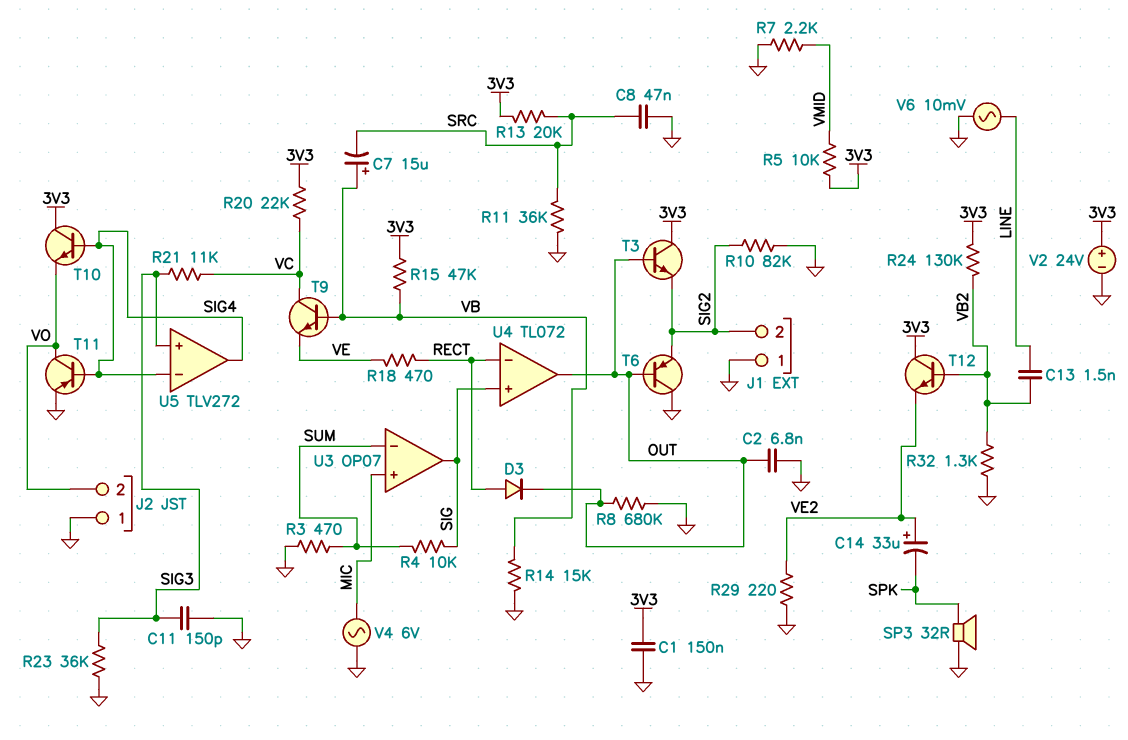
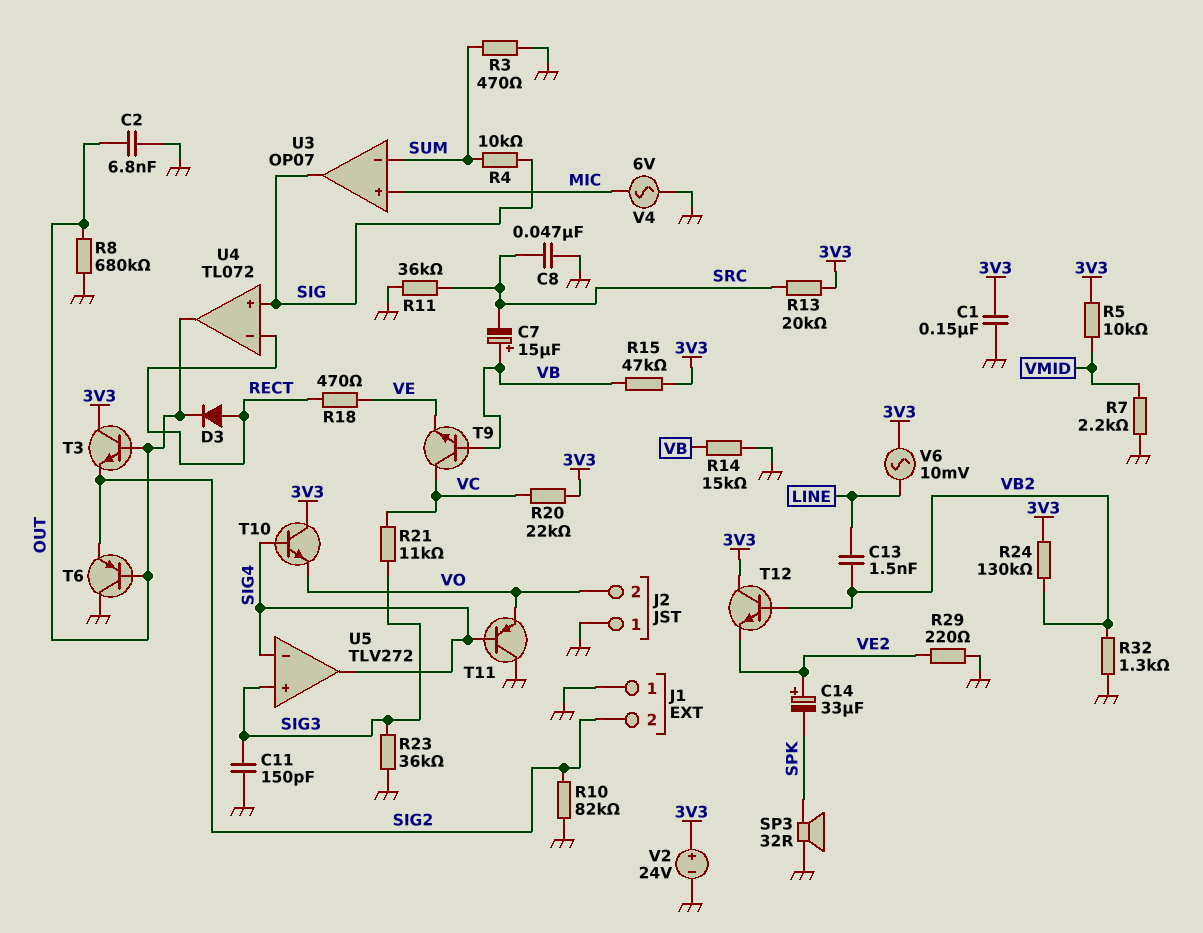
T11: PNP (B SIG4, C VO, E GND) -> PNP (B SIG4, C GND, E VO)
V6: AC 10mV (GND, LINE) -> AC 10mV (3V3, LINE)

